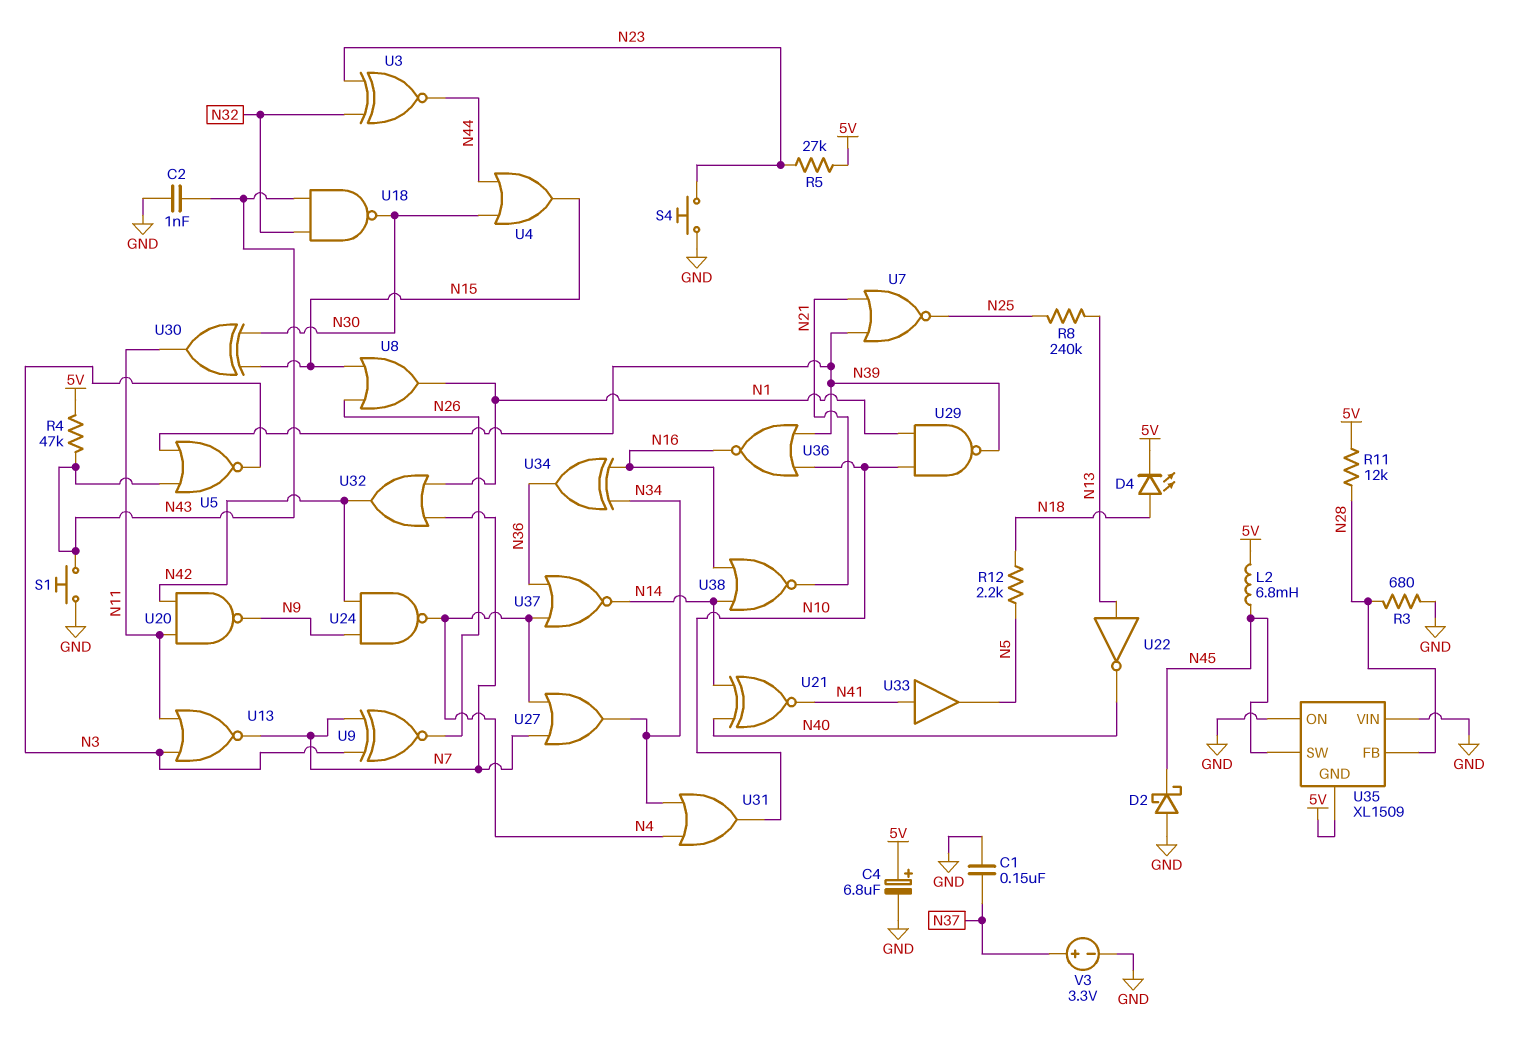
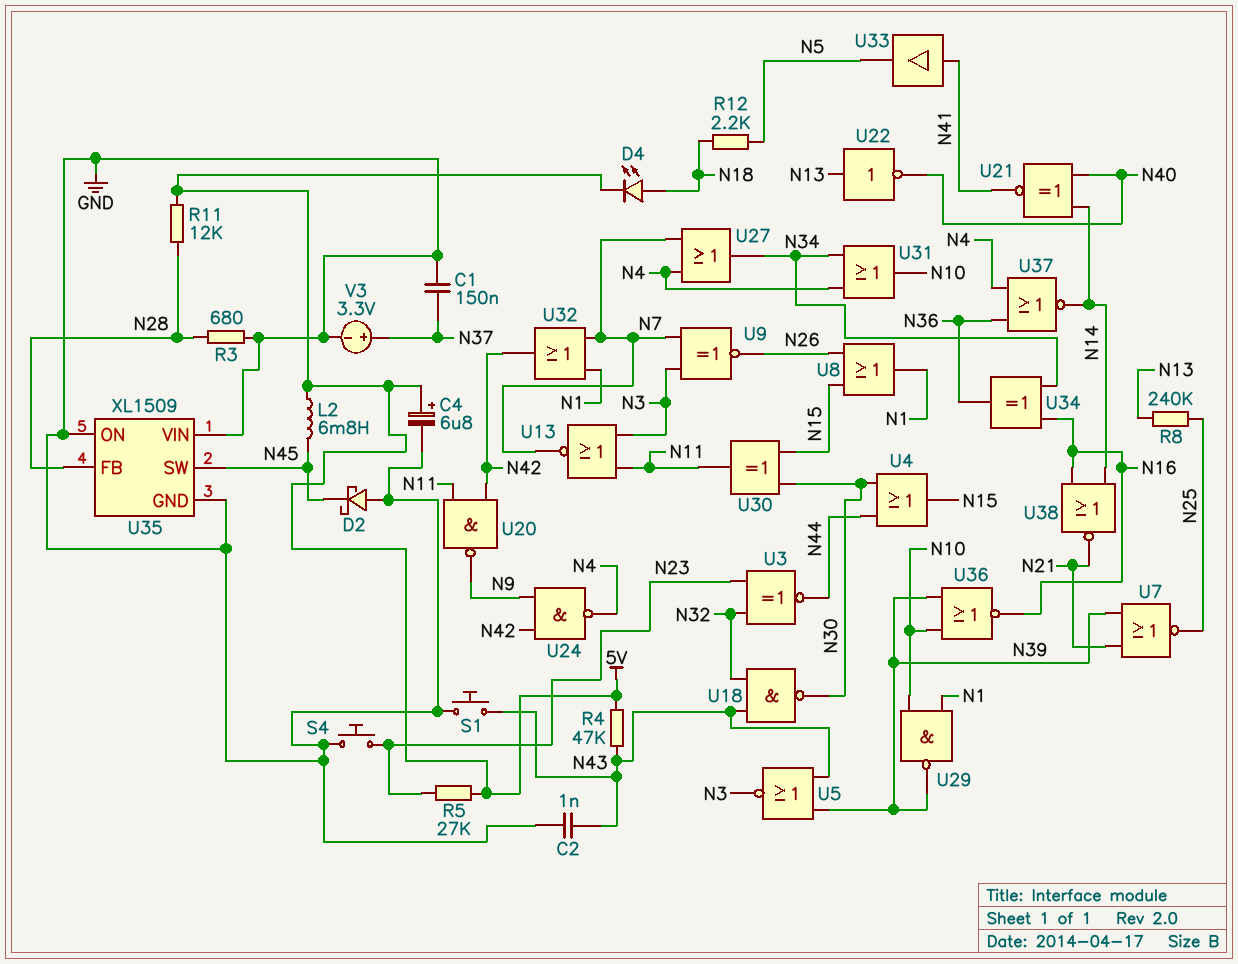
U35 pin GND: 5V -> GND

